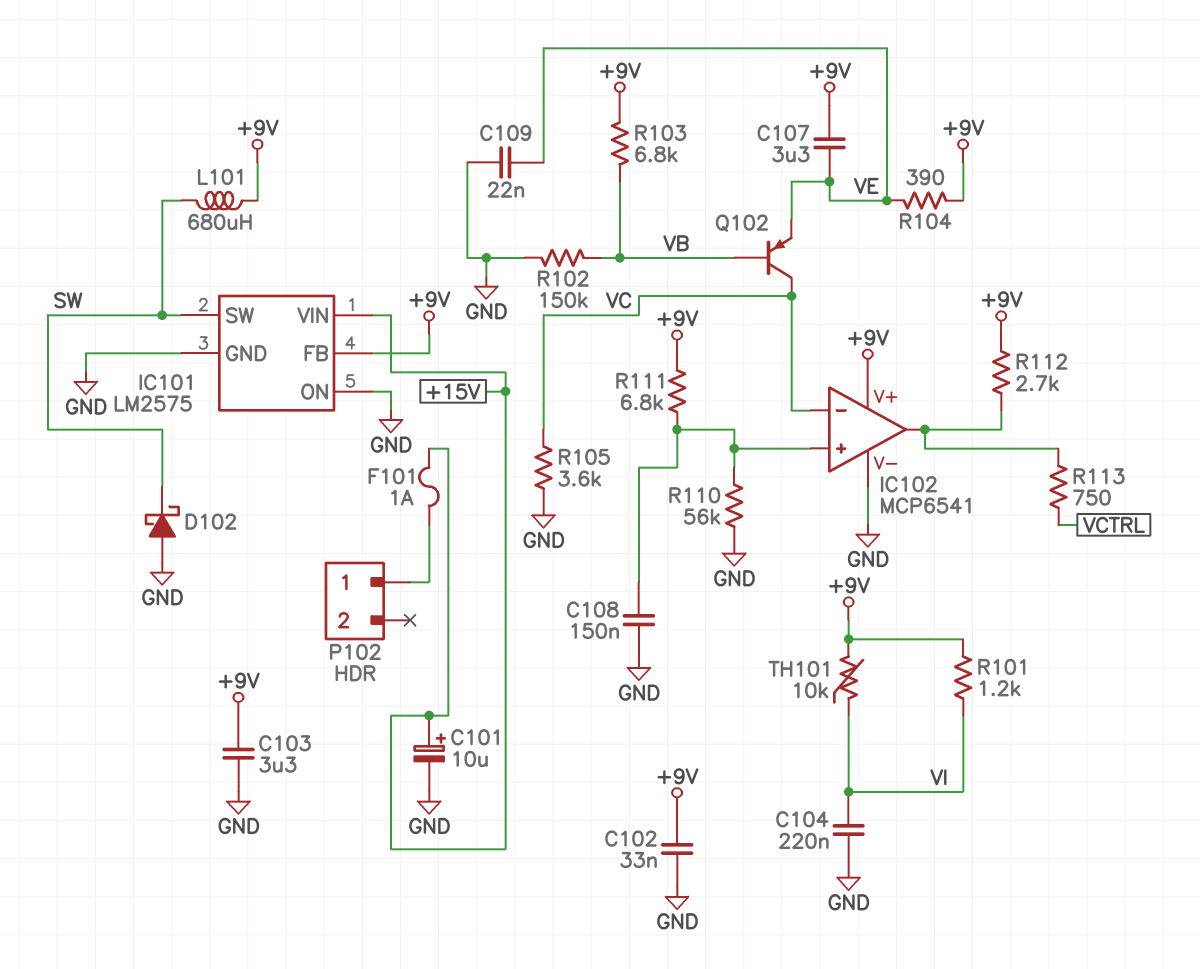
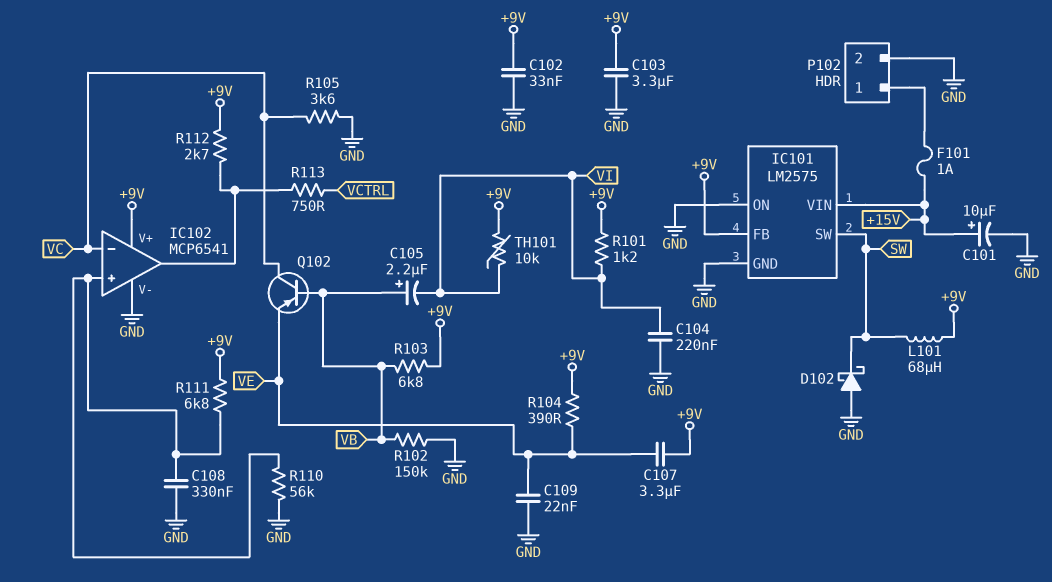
C105: none -> 2.2uF (plus VB, minus VI)
C108: 150nF (GND, IC102/in+) -> 330nF (GND, IC102/in+)
L101: 680uH (+9V, SW) -> 68uH (+9V, SW)
P102 pin 2: none -> GND

